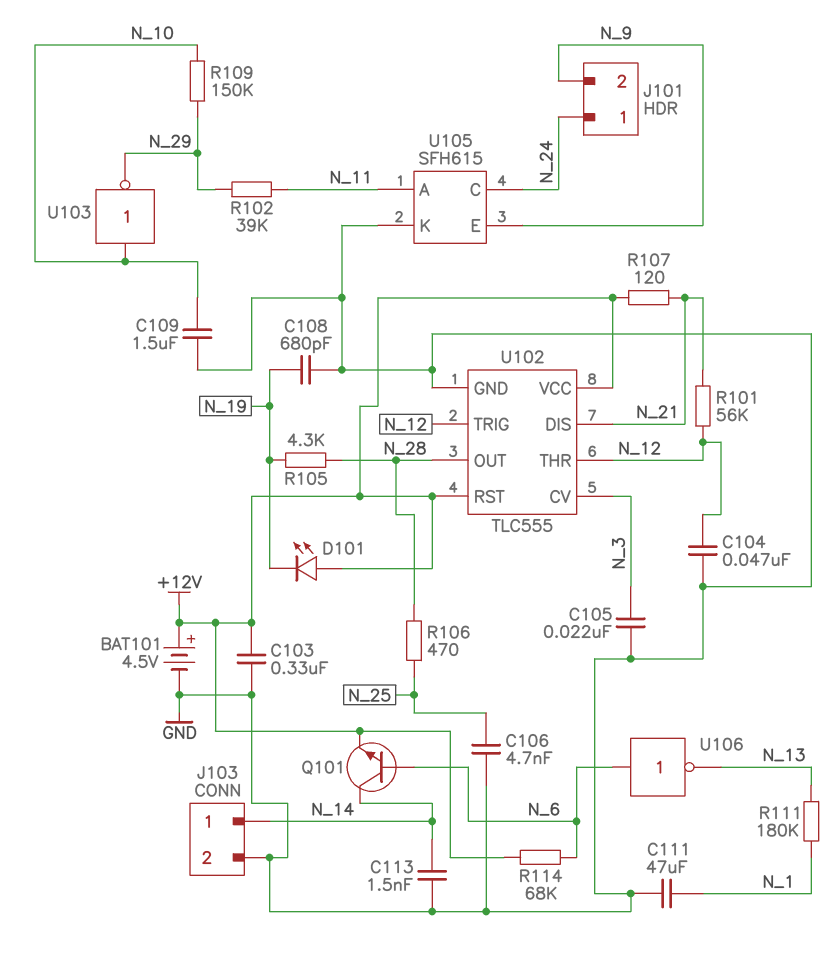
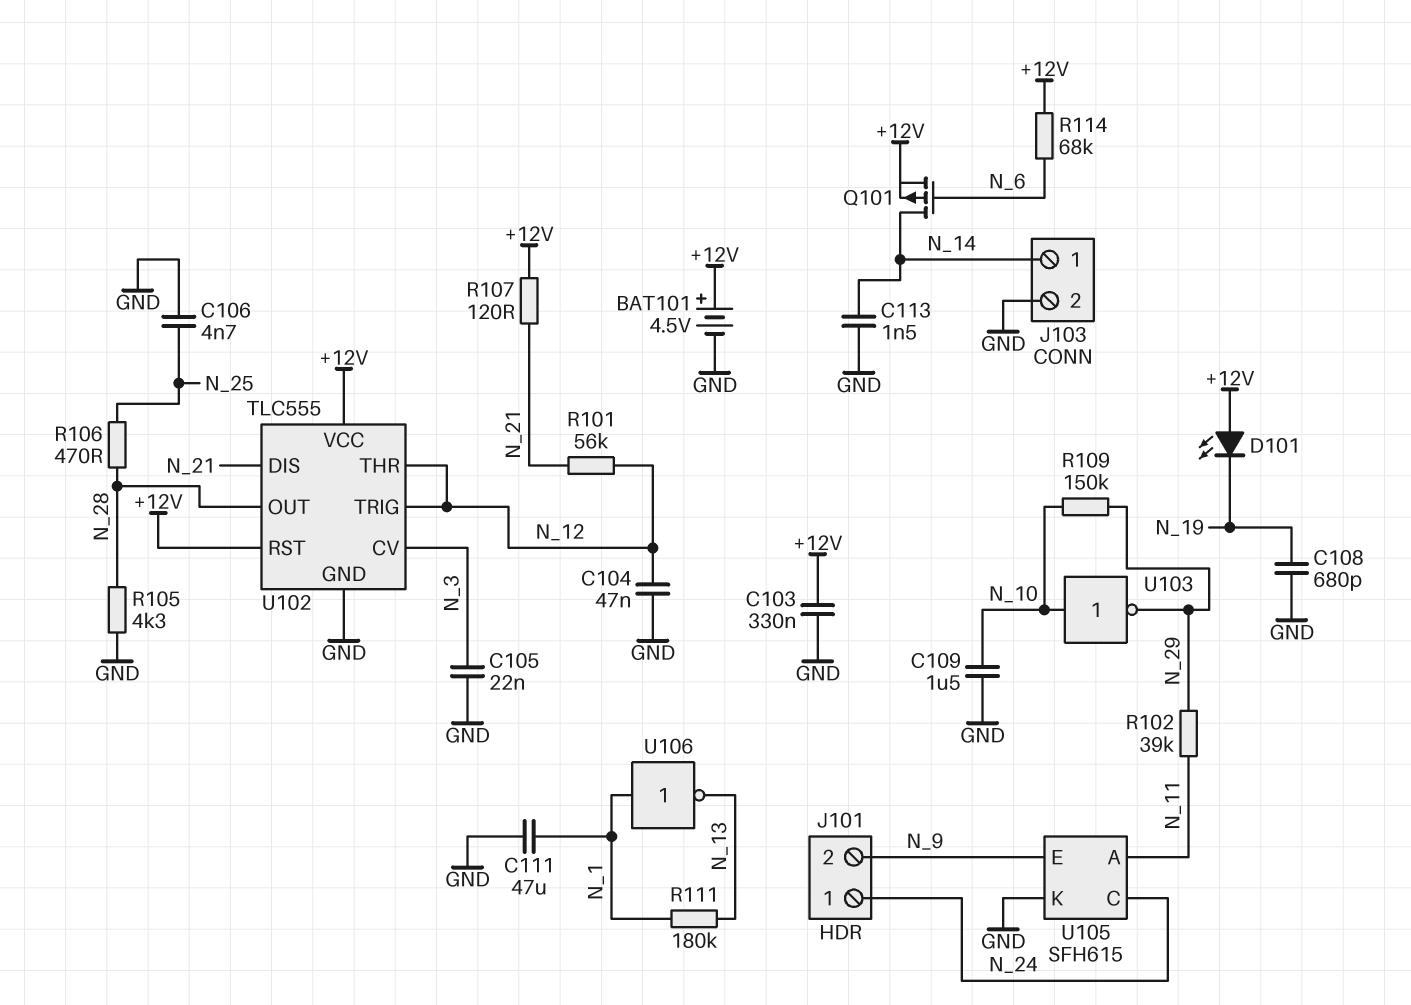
Q101: NPN (B N_6, C N_14, E +12V) -> PMOS (G N_6, D N_14, S +12V)
R105: 4.3k (N_19, N_28) -> 4.3k (GND, N_28)
U106: NOT (in N_6, out N_13) -> NOT (in N_1, out N_13)

